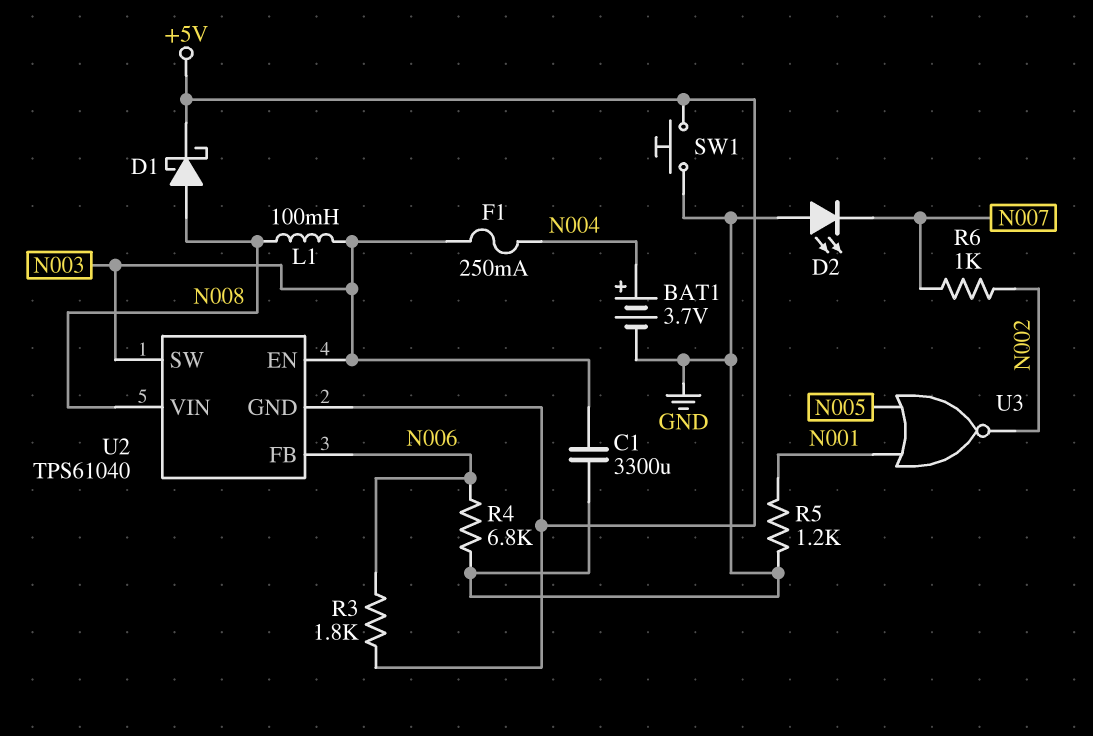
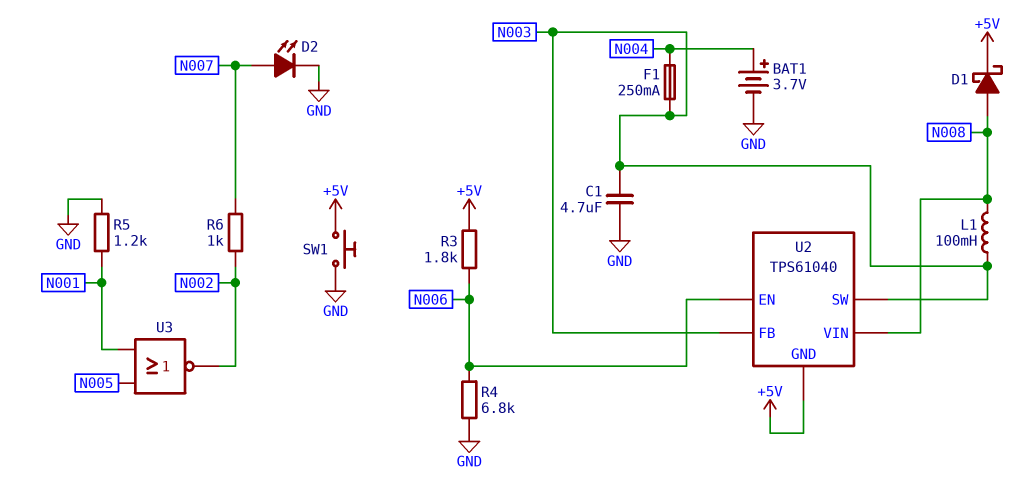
C1: 3300uF (GND, N003) -> 4.7uF (GND, N003)
D2: LED (A GND, K N007) -> LED (A N007, K GND)
U2 pin EN: N003 -> N006
U2 pin FB: N006 -> N003

